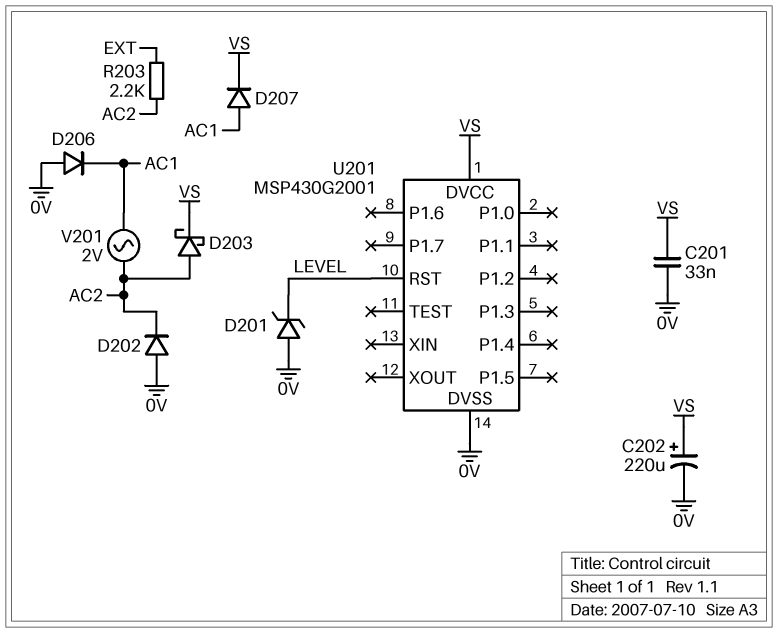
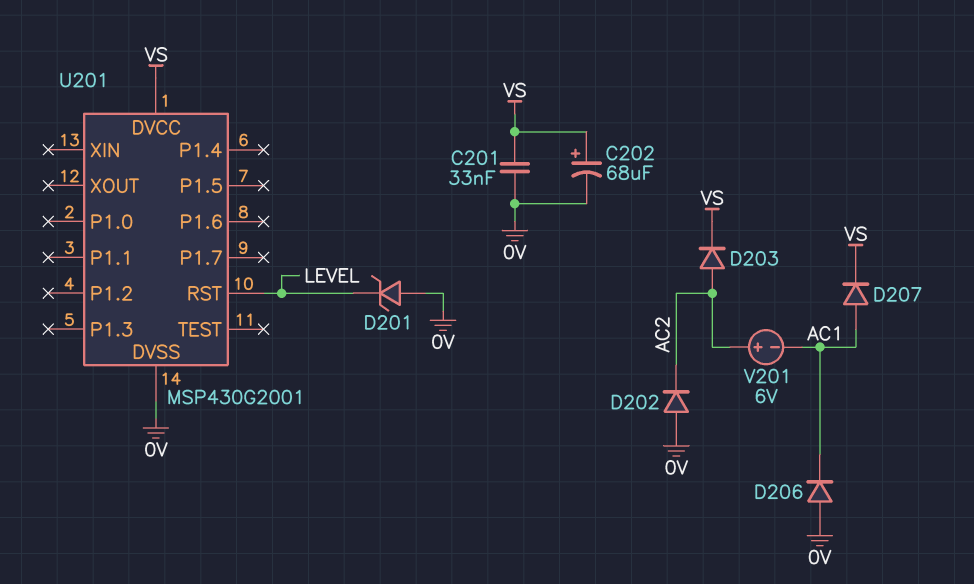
C202: 220uF (plus VS, minus 0V) -> 68uF (plus VS, minus 0V)
D203: schottky (A AC2, K VS) -> diode (A AC2, K VS)
R203: 2.2k (AC2, EXT) -> none
V201: AC 2V (AC1, AC2) -> 6V (plus AC2, minus AC1)

